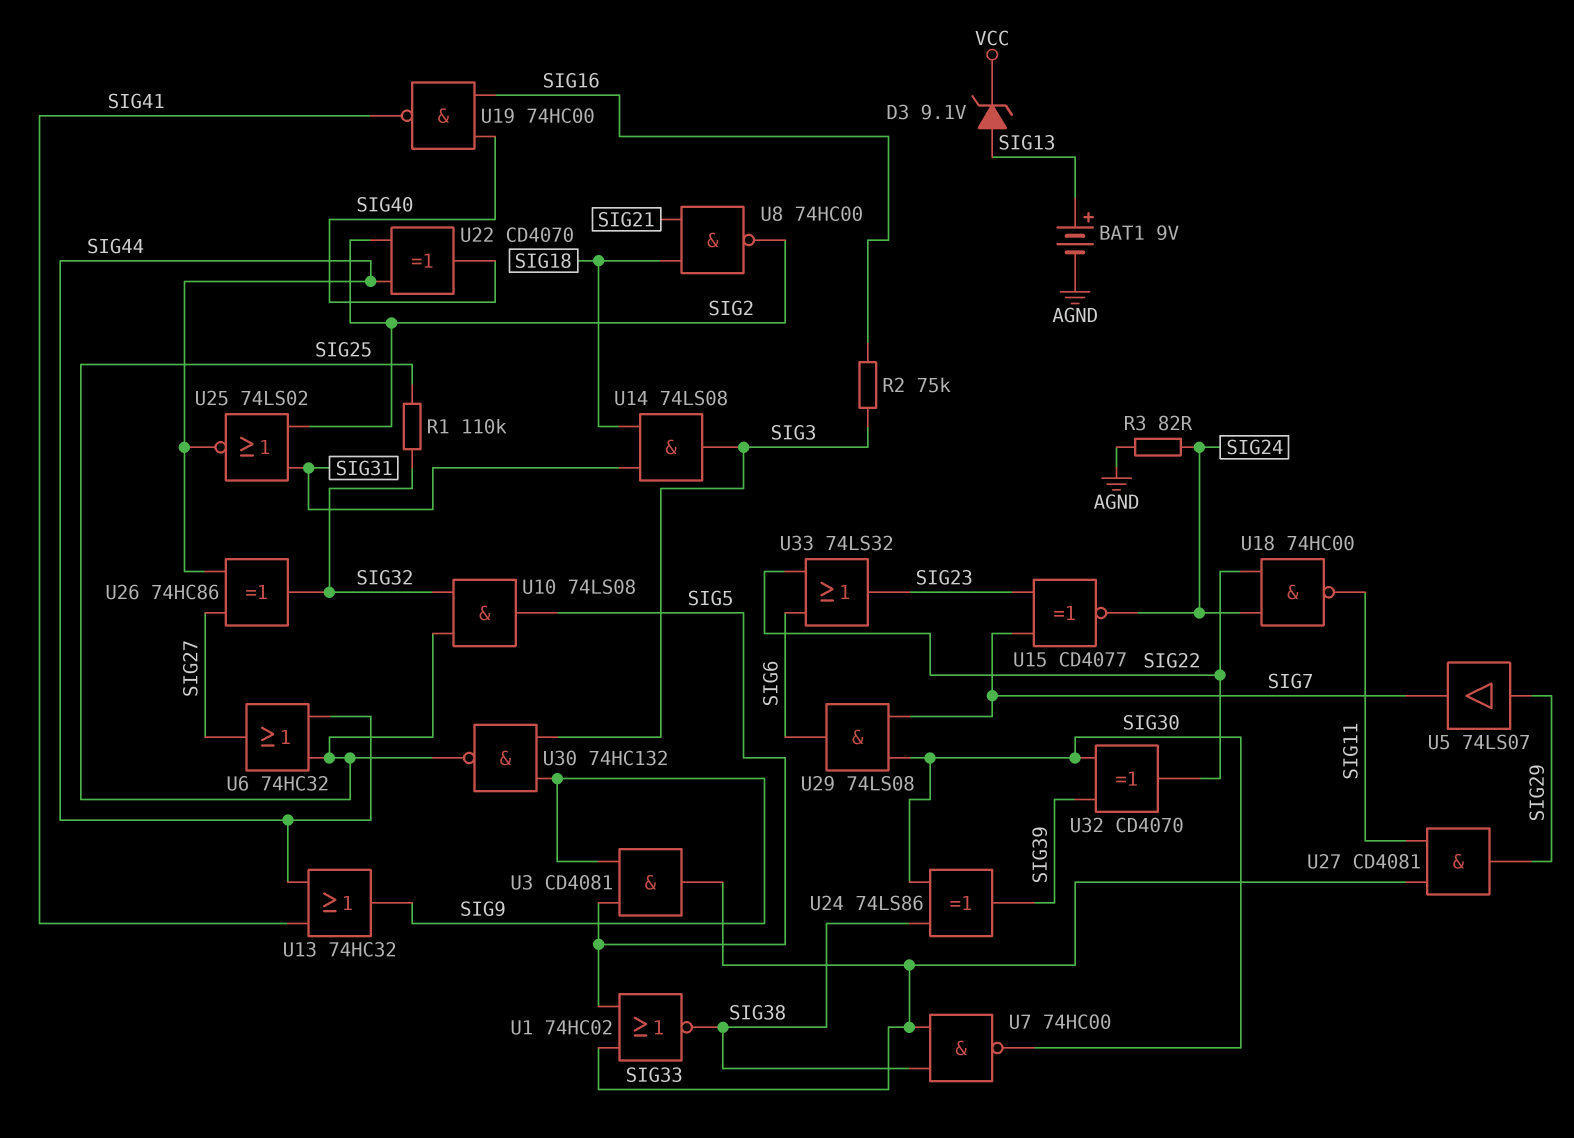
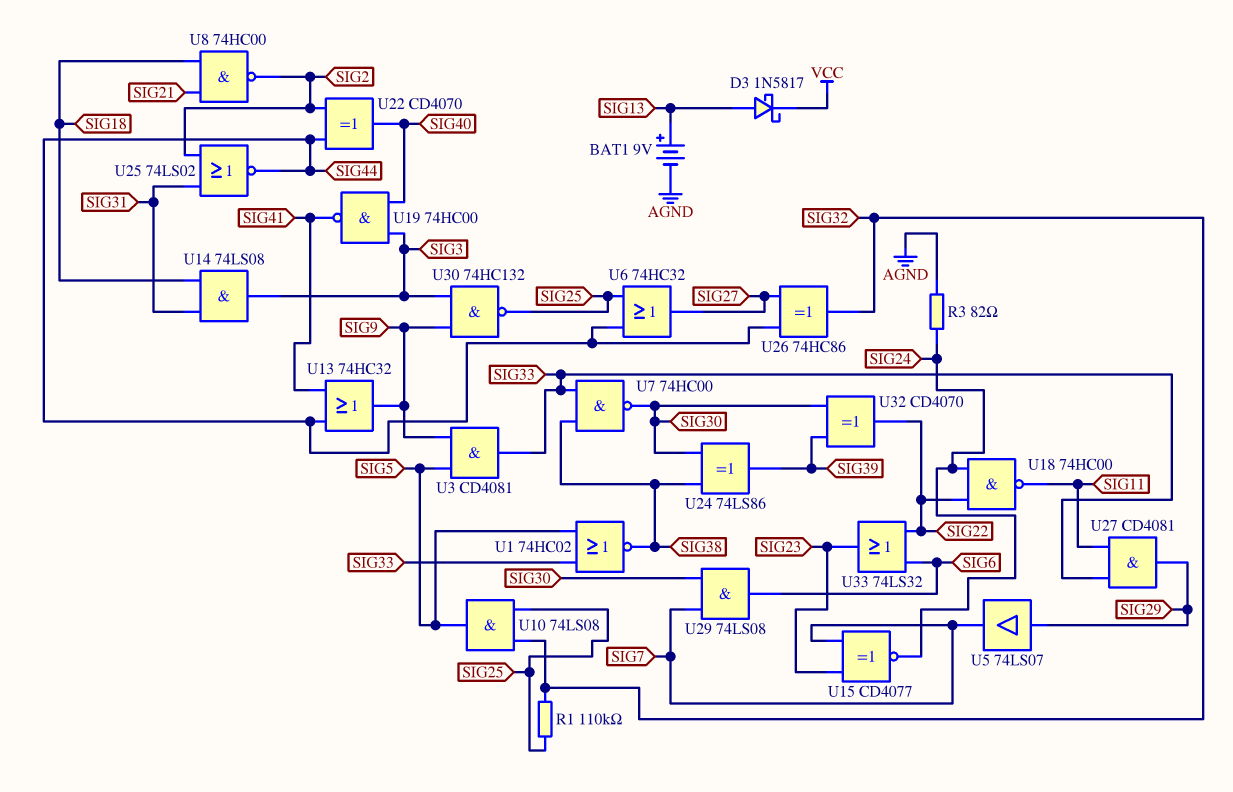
D3: zener 9.1V (A SIG13, K VCC) -> schottky 1N5817 (A SIG13, K VCC)
R2: 75k (SIG3, SIG16) -> none
U19: NAND 74HC00 (in SIG16, in SIG40, out SIG41) -> NAND 74HC00 (in SIG3, in SIG40, out SIG41)

